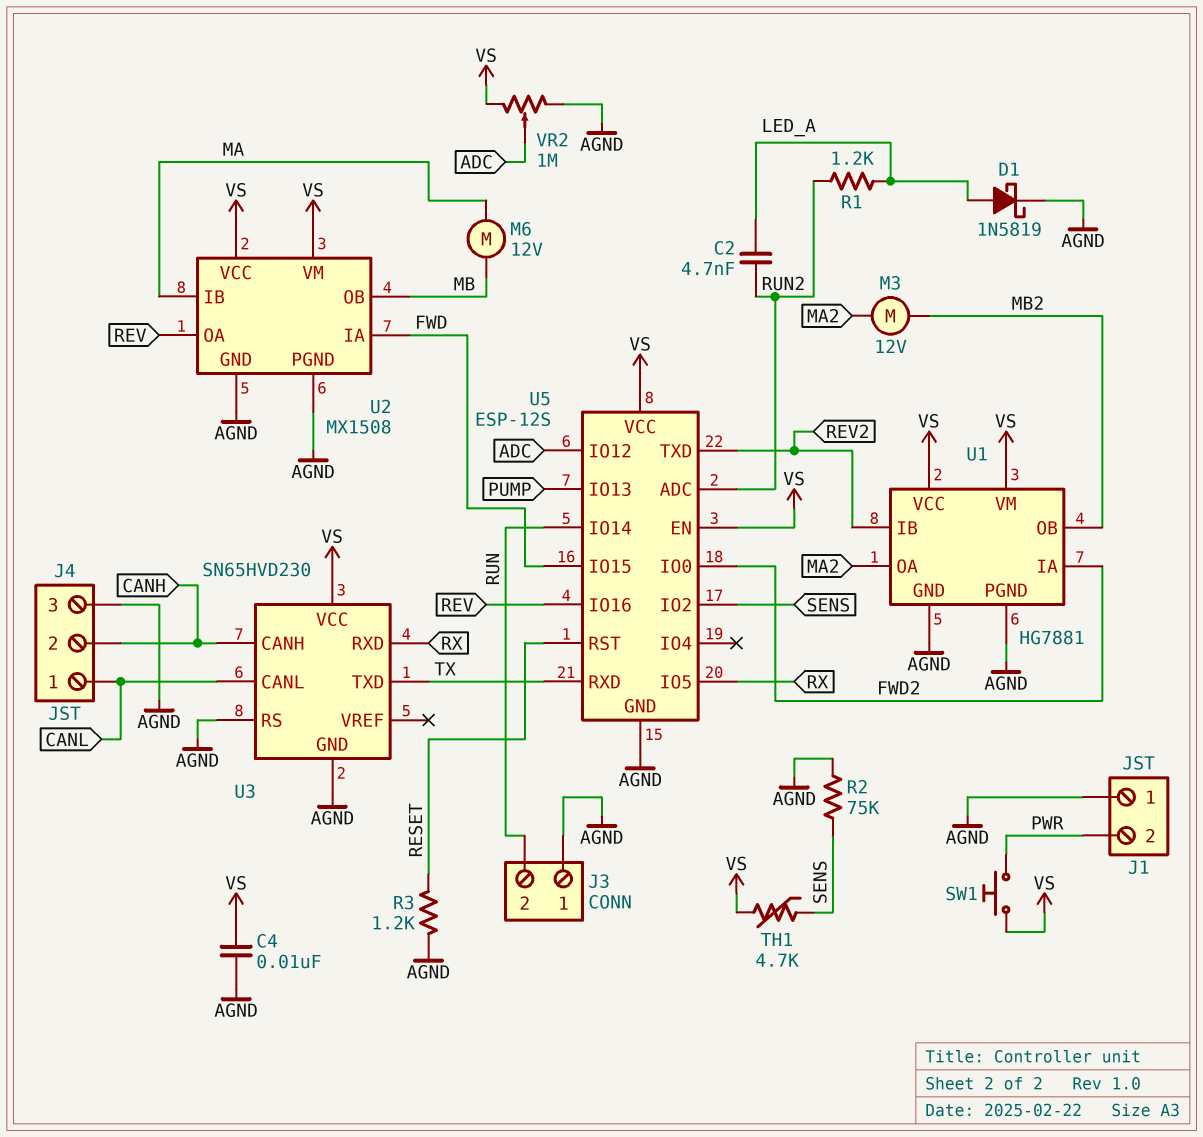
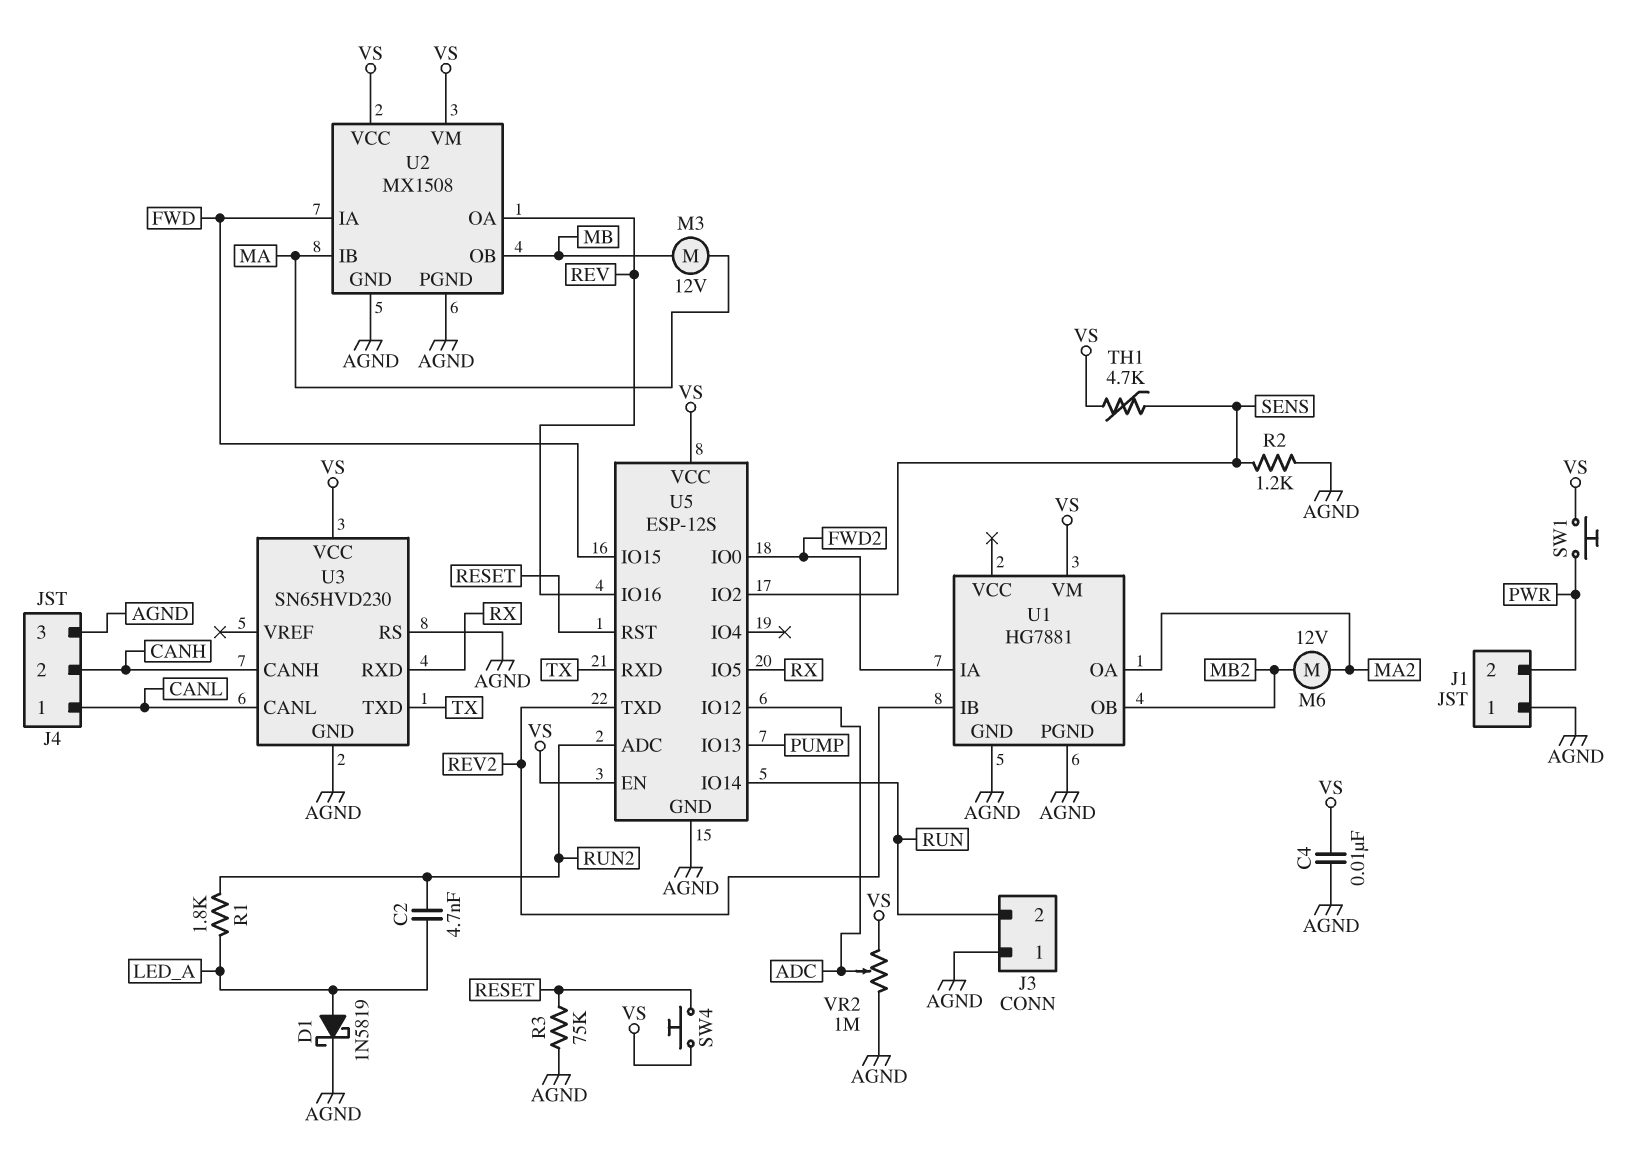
M3: motor 12V (MA2, MB2) -> motor 12V (MA, MB)
M6: motor 12V (MA, MB) -> motor 12V (MA2, MB2)
R1: 1.2k (LED_A, RUN2) -> 1.8k (LED_A, RUN2)
R2: 75k (AGND, SENS) -> 1.2k (AGND, SENS)
R3: 1.2k (AGND, RESET) -> 75k (AGND, RESET)
SW4: none -> button (RESET, VS)
U1 pin VCC: VS -> none

